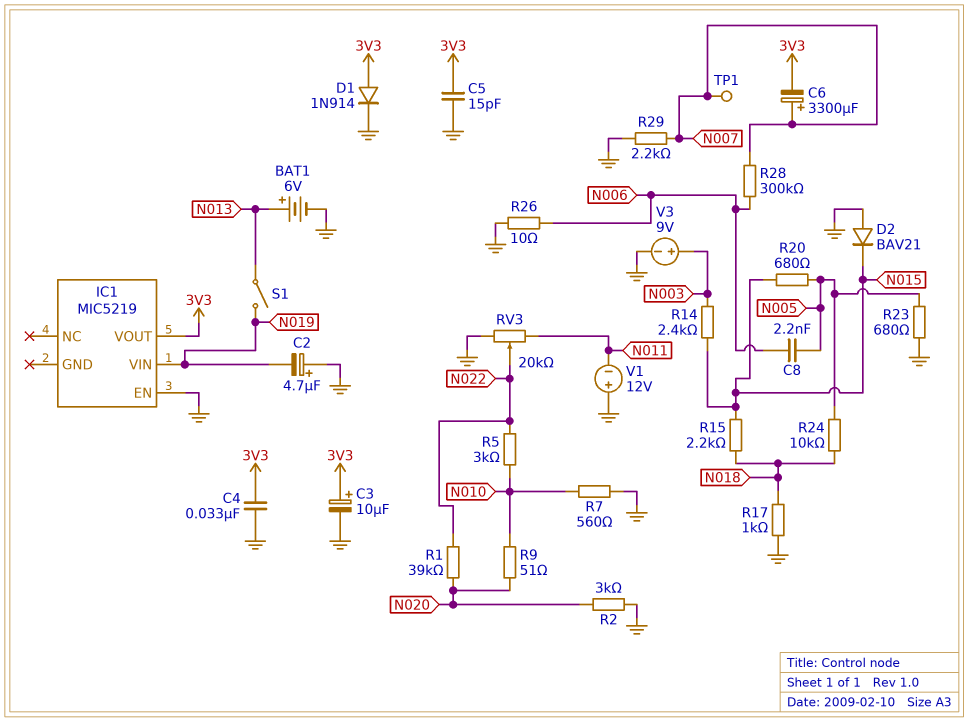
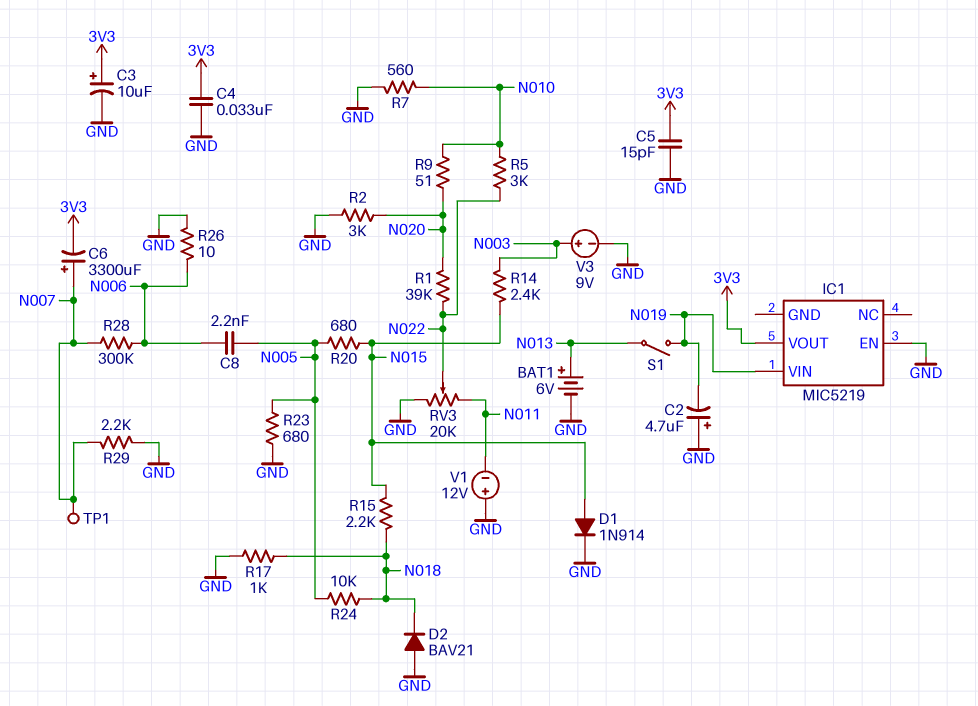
D1: diode 1N914 (A 3V3, K GND) -> diode 1N914 (A N015, K GND)
D2: diode BAV21 (A GND, K N015) -> diode BAV21 (A GND, K N018)

